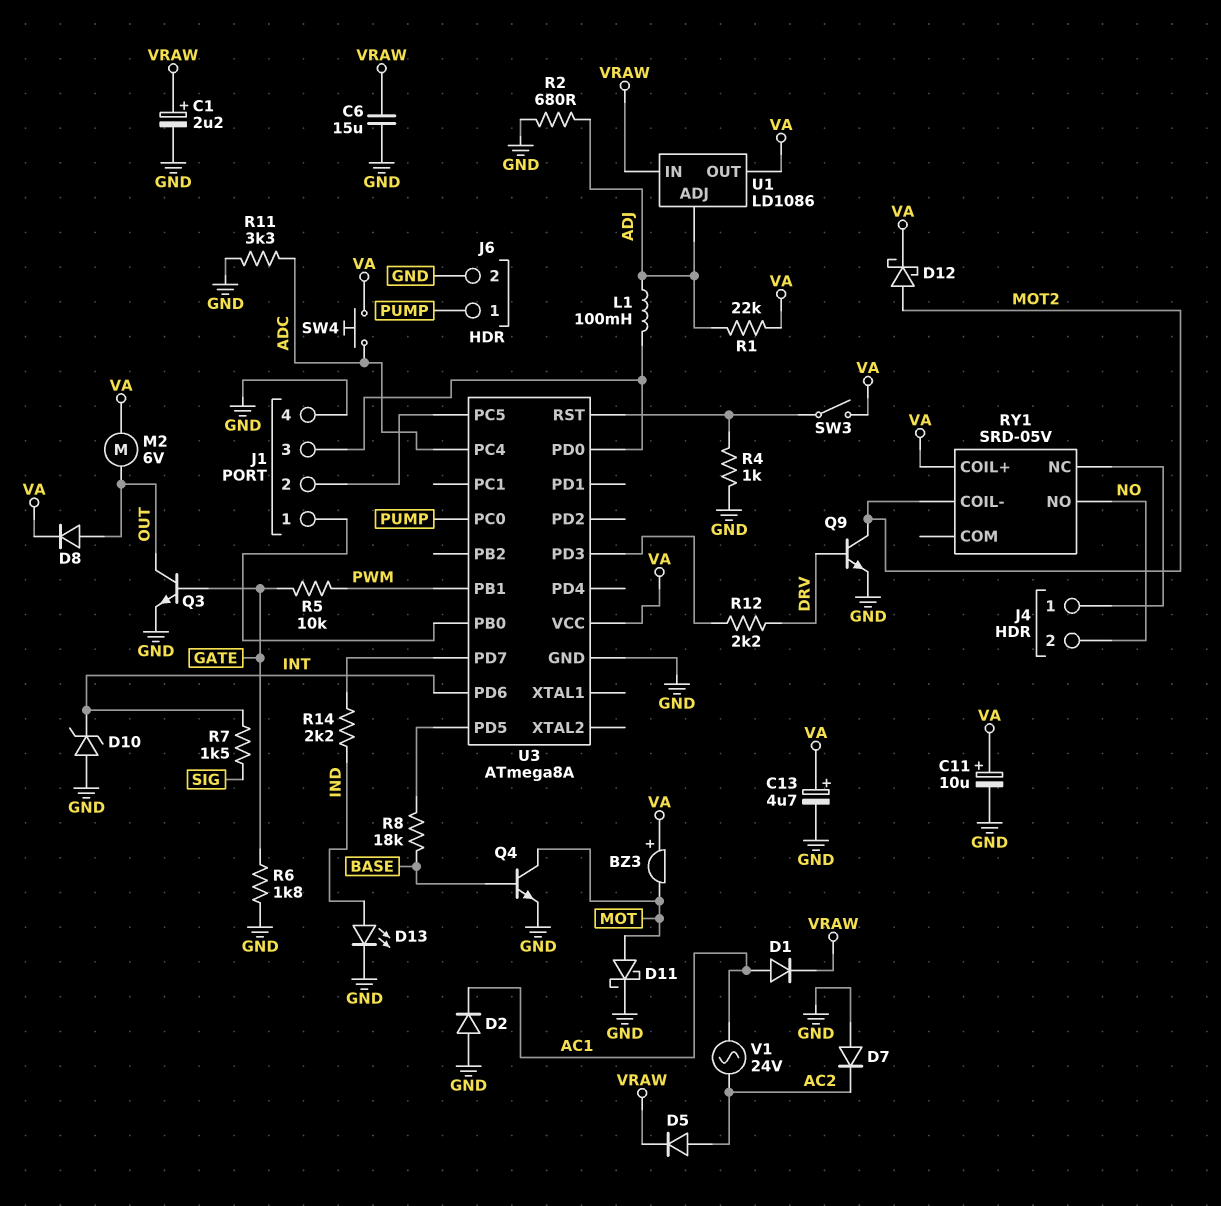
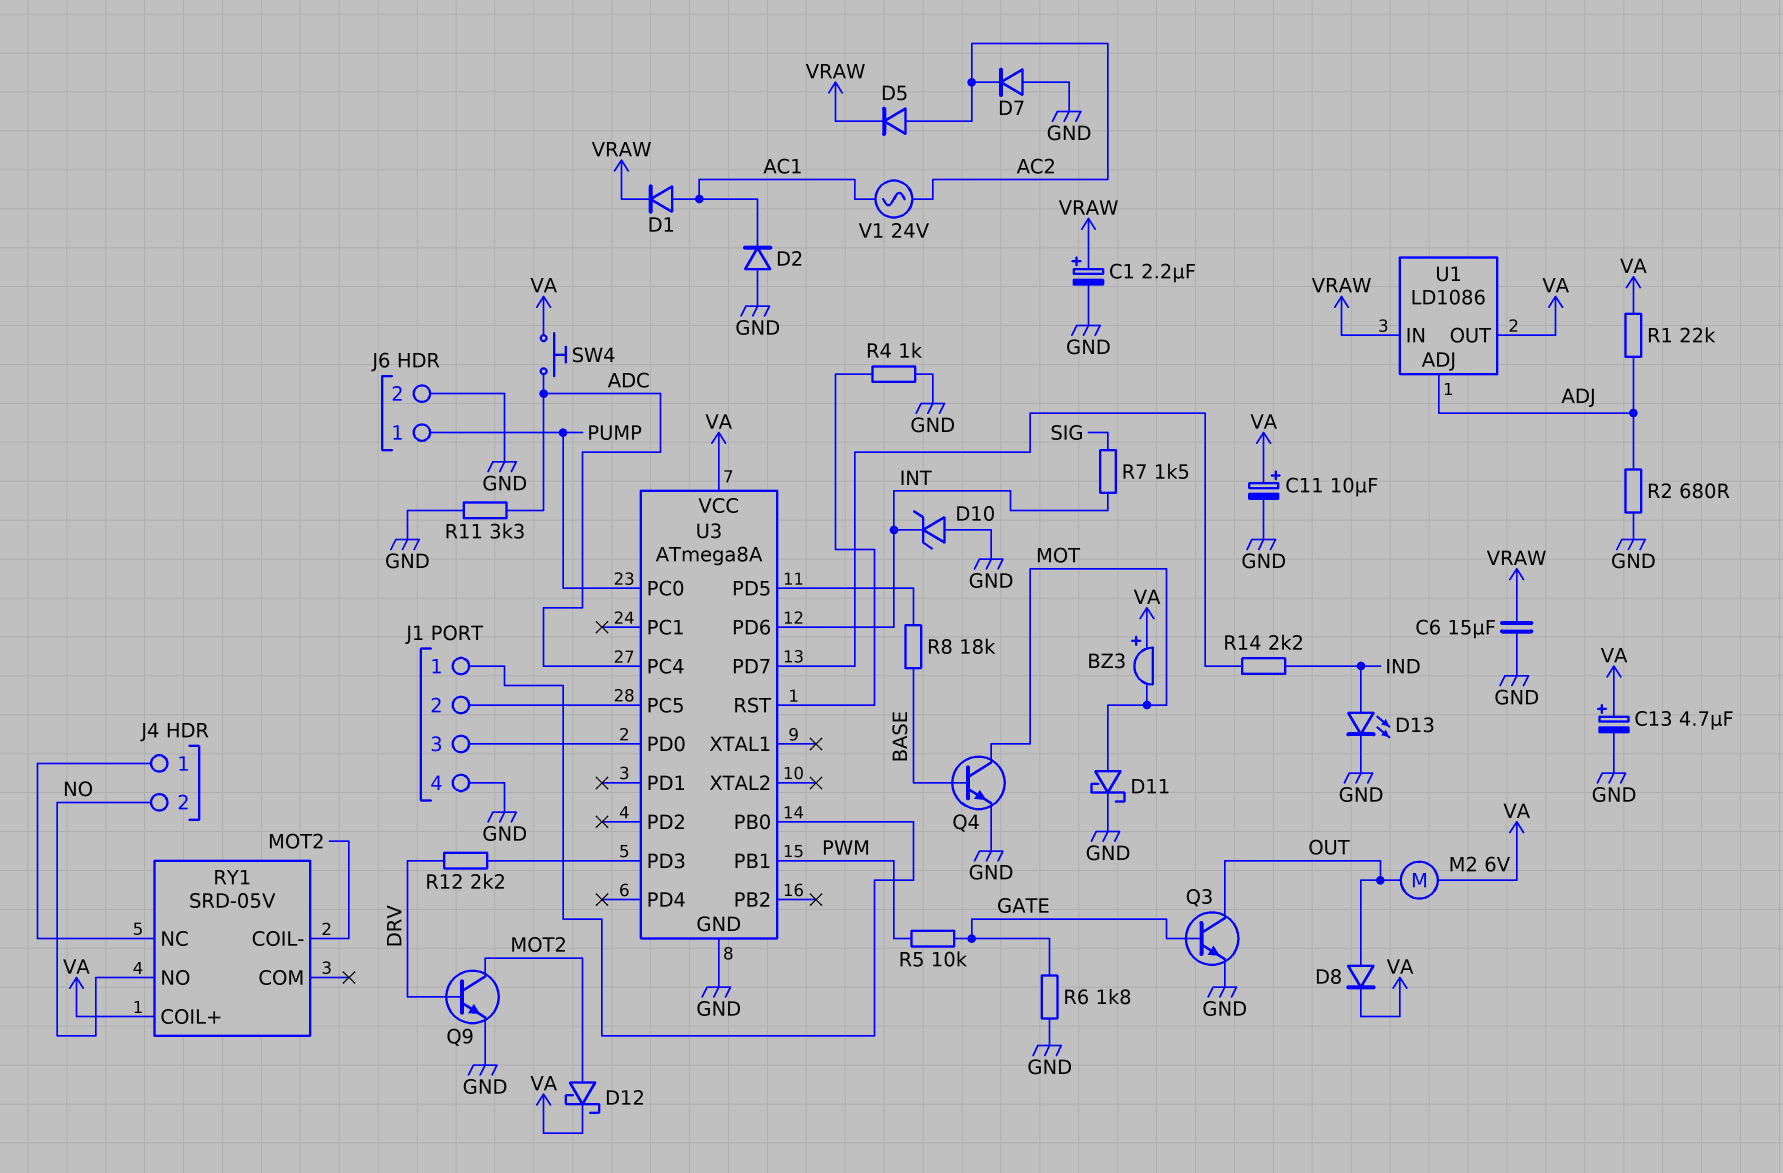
L1: 100mH (ADJ, J1/3) -> none
SW3: switch (U3/RST, VA) -> none

